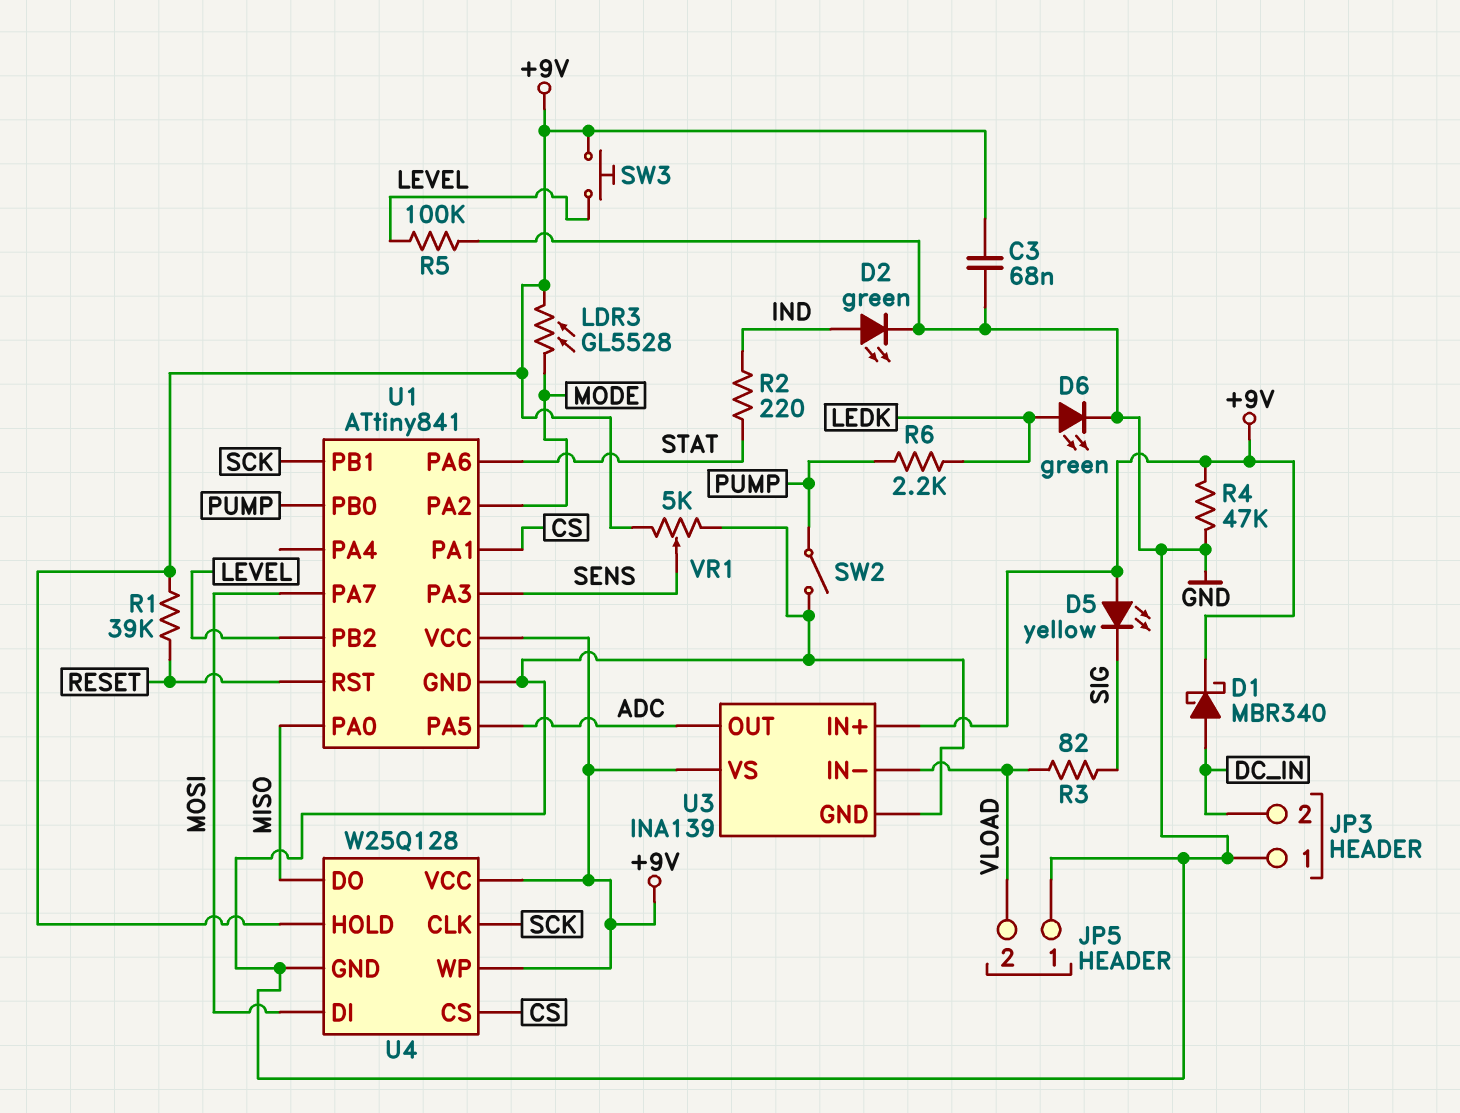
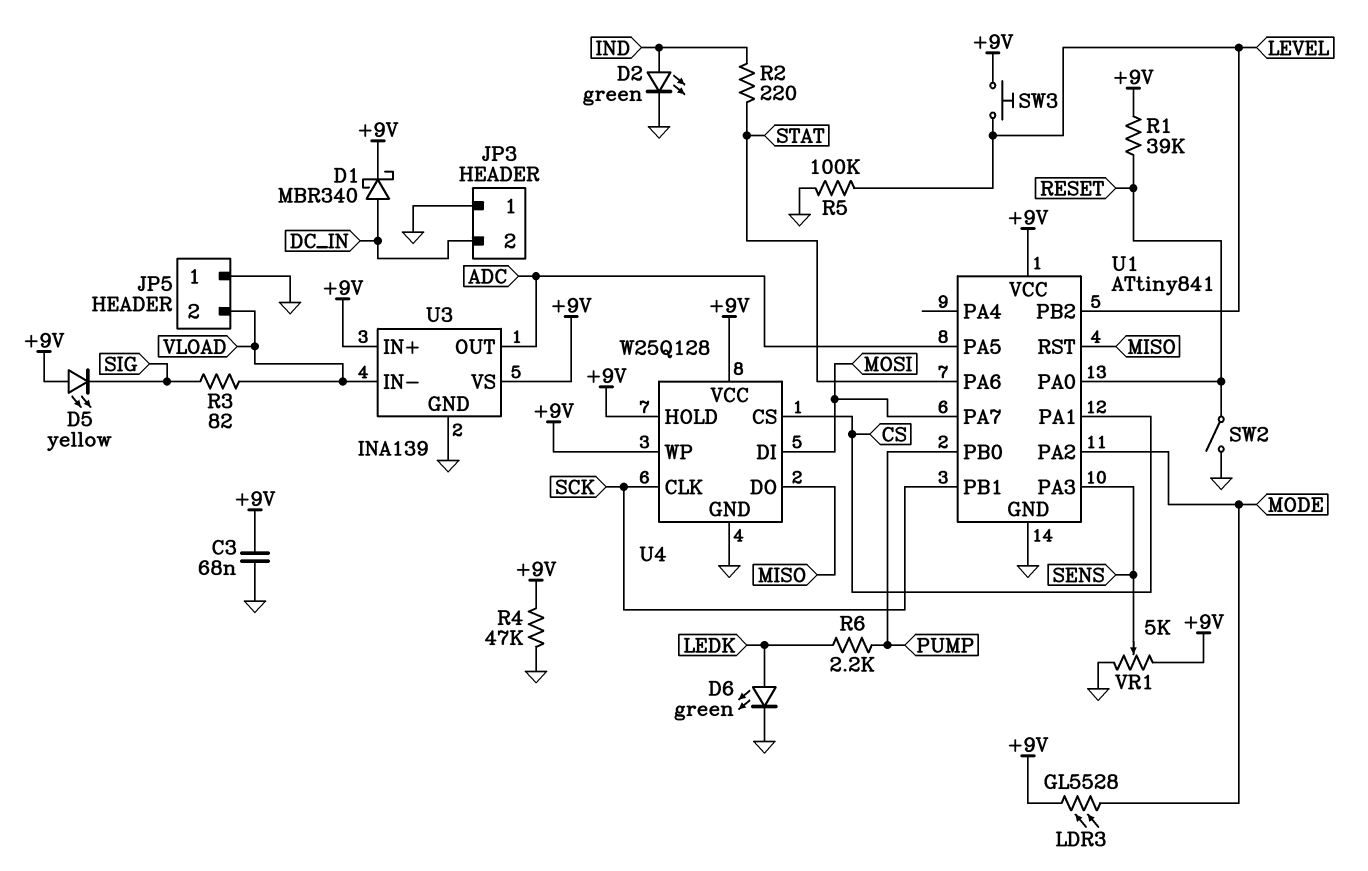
SW2: switch (GND, PUMP) -> switch (GND, RESET)
U1 pin PA0: MISO -> RESET
U1 pin RST: RESET -> MISO

